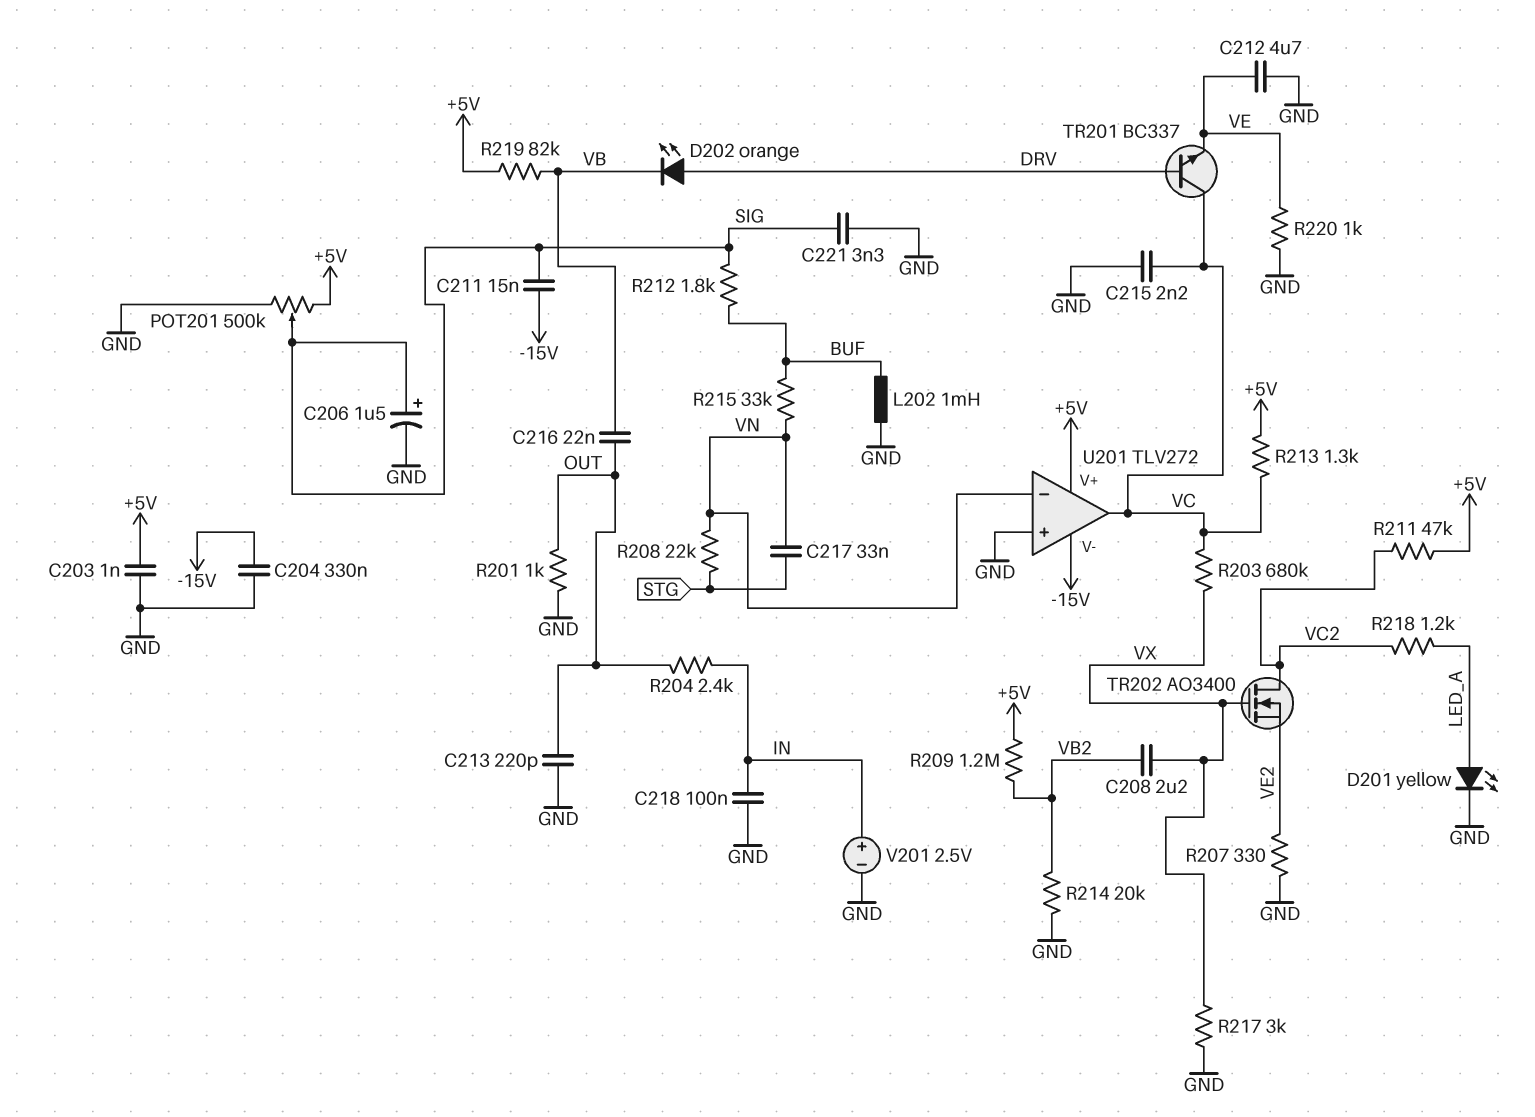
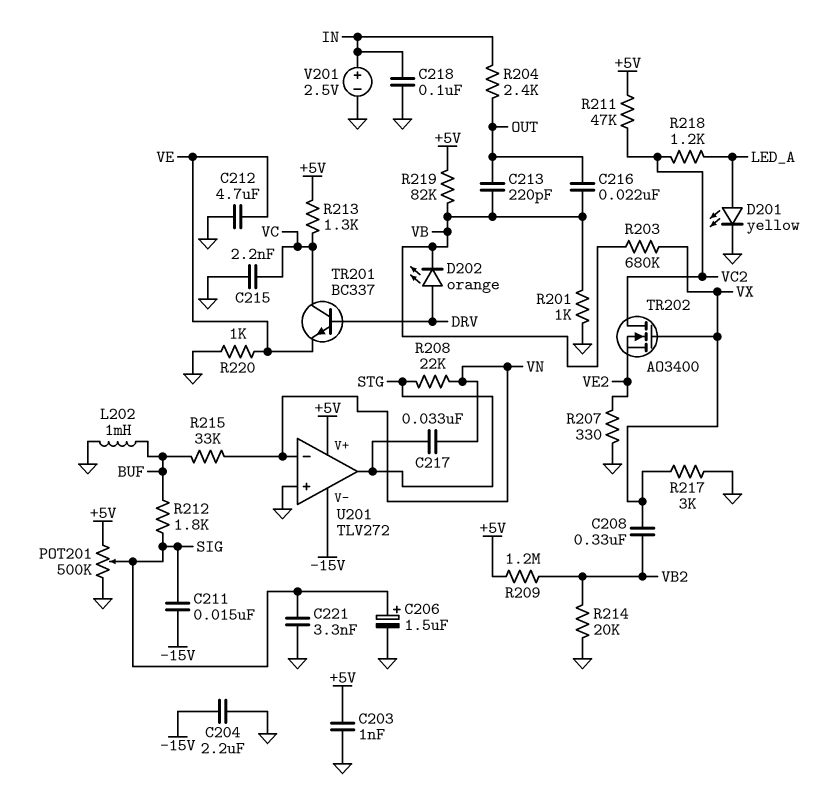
C204: 330nF (-15V, GND) -> 2.2uF (-15V, GND)
C208: 2.2uF (VB2, VX) -> 330nF (VB2, VX)
C213: 220pF (GND, OUT) -> 220pF (OUT, VB)
R201: 1k (GND, OUT) -> 1k (GND, VB)
R203: 680k (VC, VX) -> 680k (VB, VX)
U201 pin out: VC -> STG

